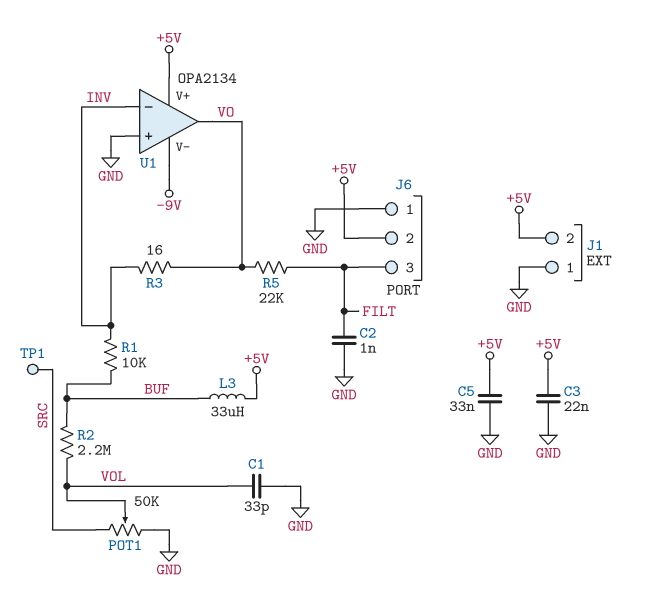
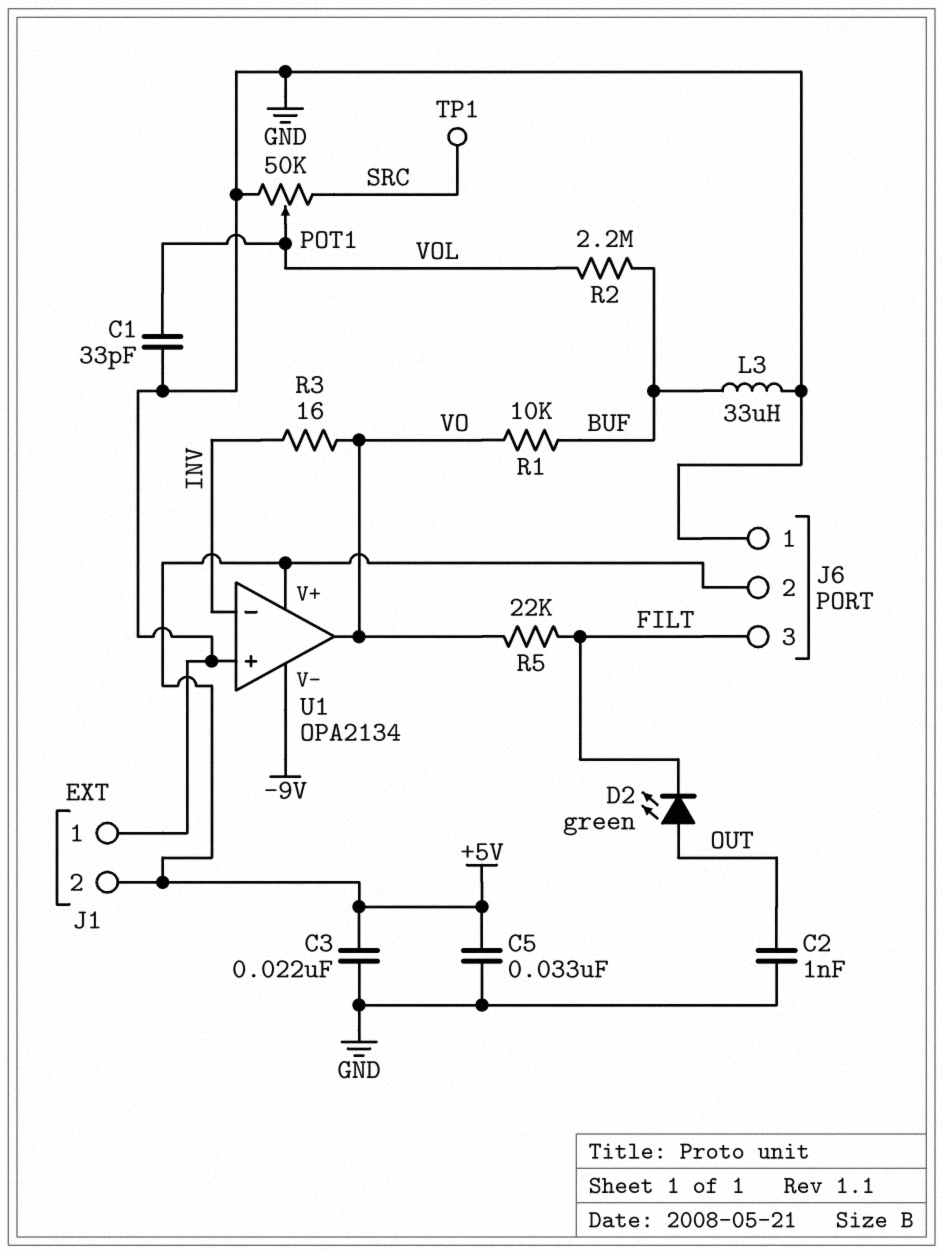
C2: 1nF (FILT, GND) -> 1nF (GND, OUT)
D2: none -> LED green (A OUT, K FILT)
L3: 33uH (+5V, BUF) -> 33uH (BUF, GND)
R1: 10k (BUF, INV) -> 10k (BUF, VO)

